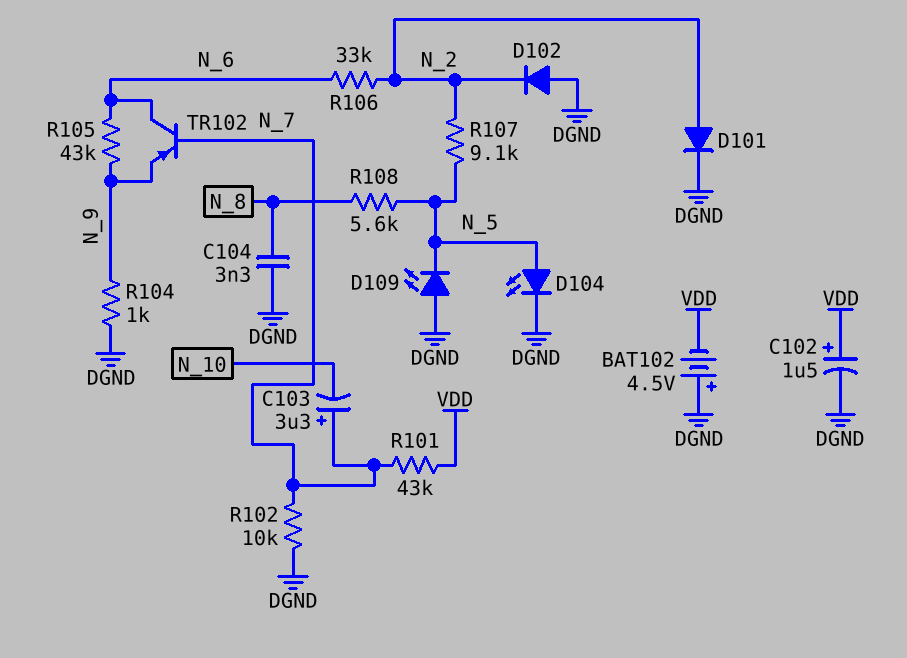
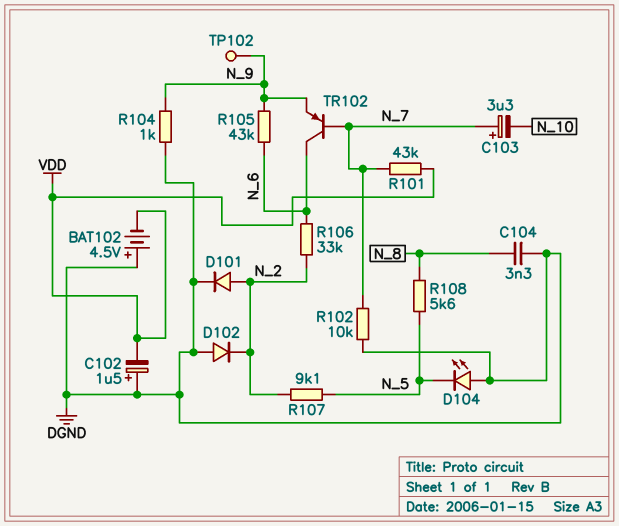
C102: 1.5uF (plus VDD, minus DGND) -> 1.5uF (plus DGND, minus VDD)
D104: LED (A N_5, K DGND) -> LED (A DGND, K N_5)
D109: LED (A DGND, K N_5) -> none
TP102: none -> test point (N_9)

